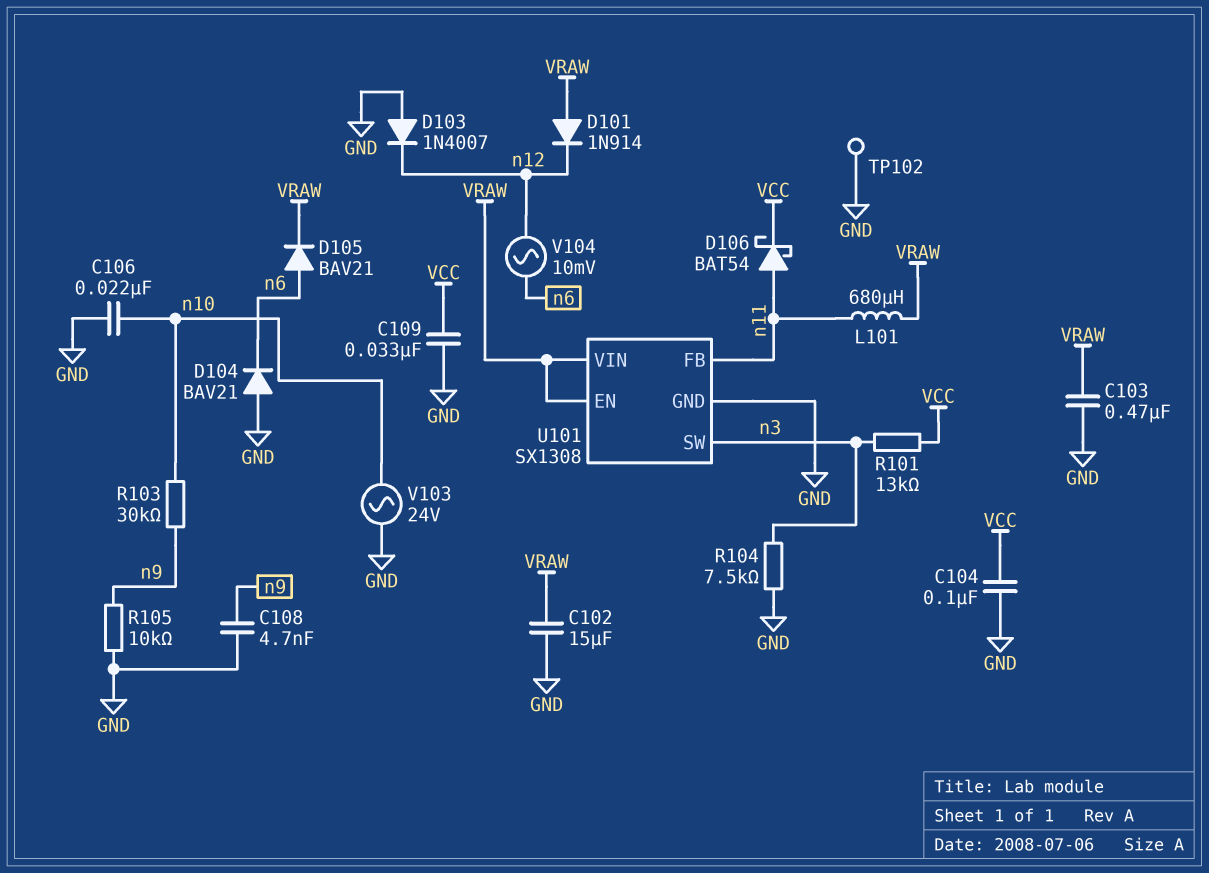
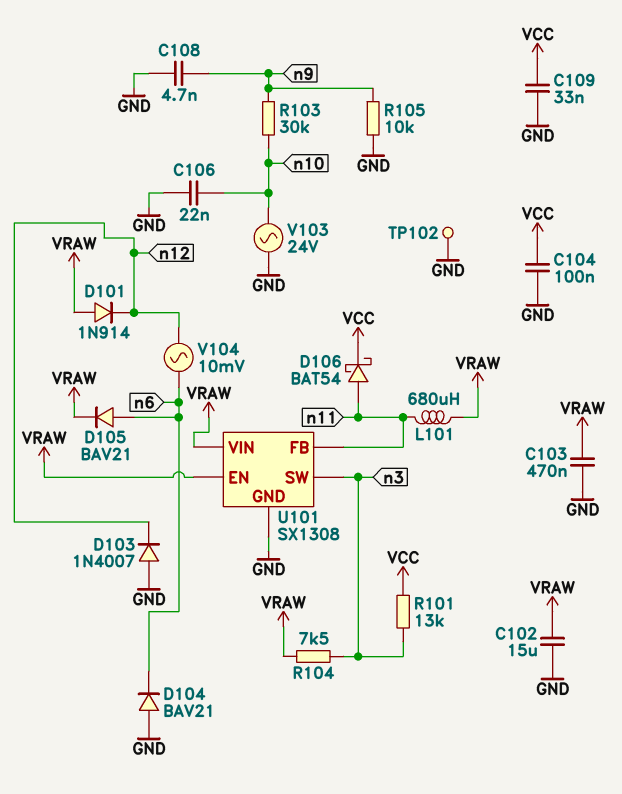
R104: 7.5k (GND, n3) -> 7.5k (VRAW, n3)

